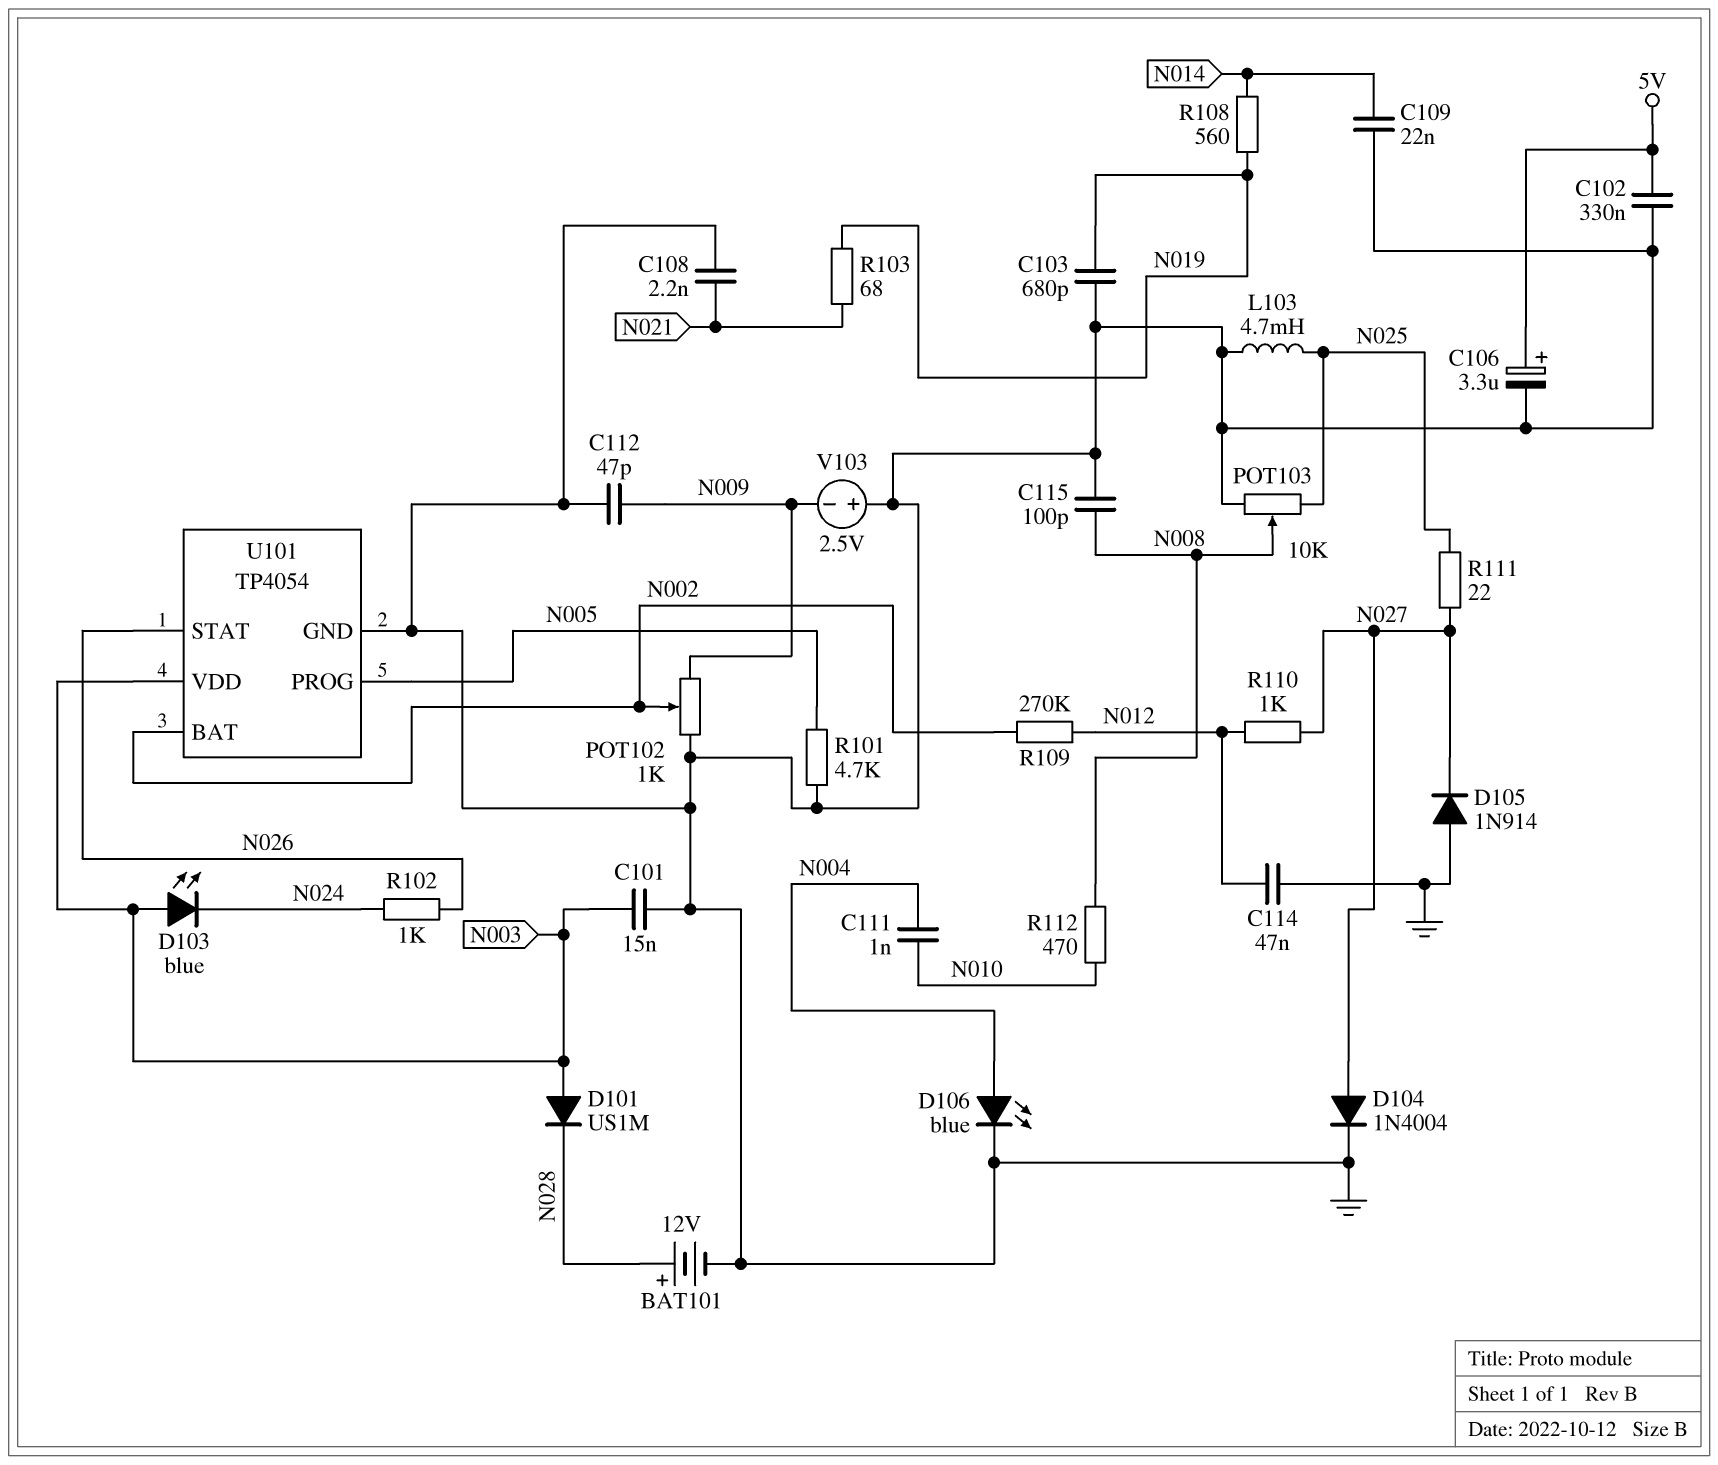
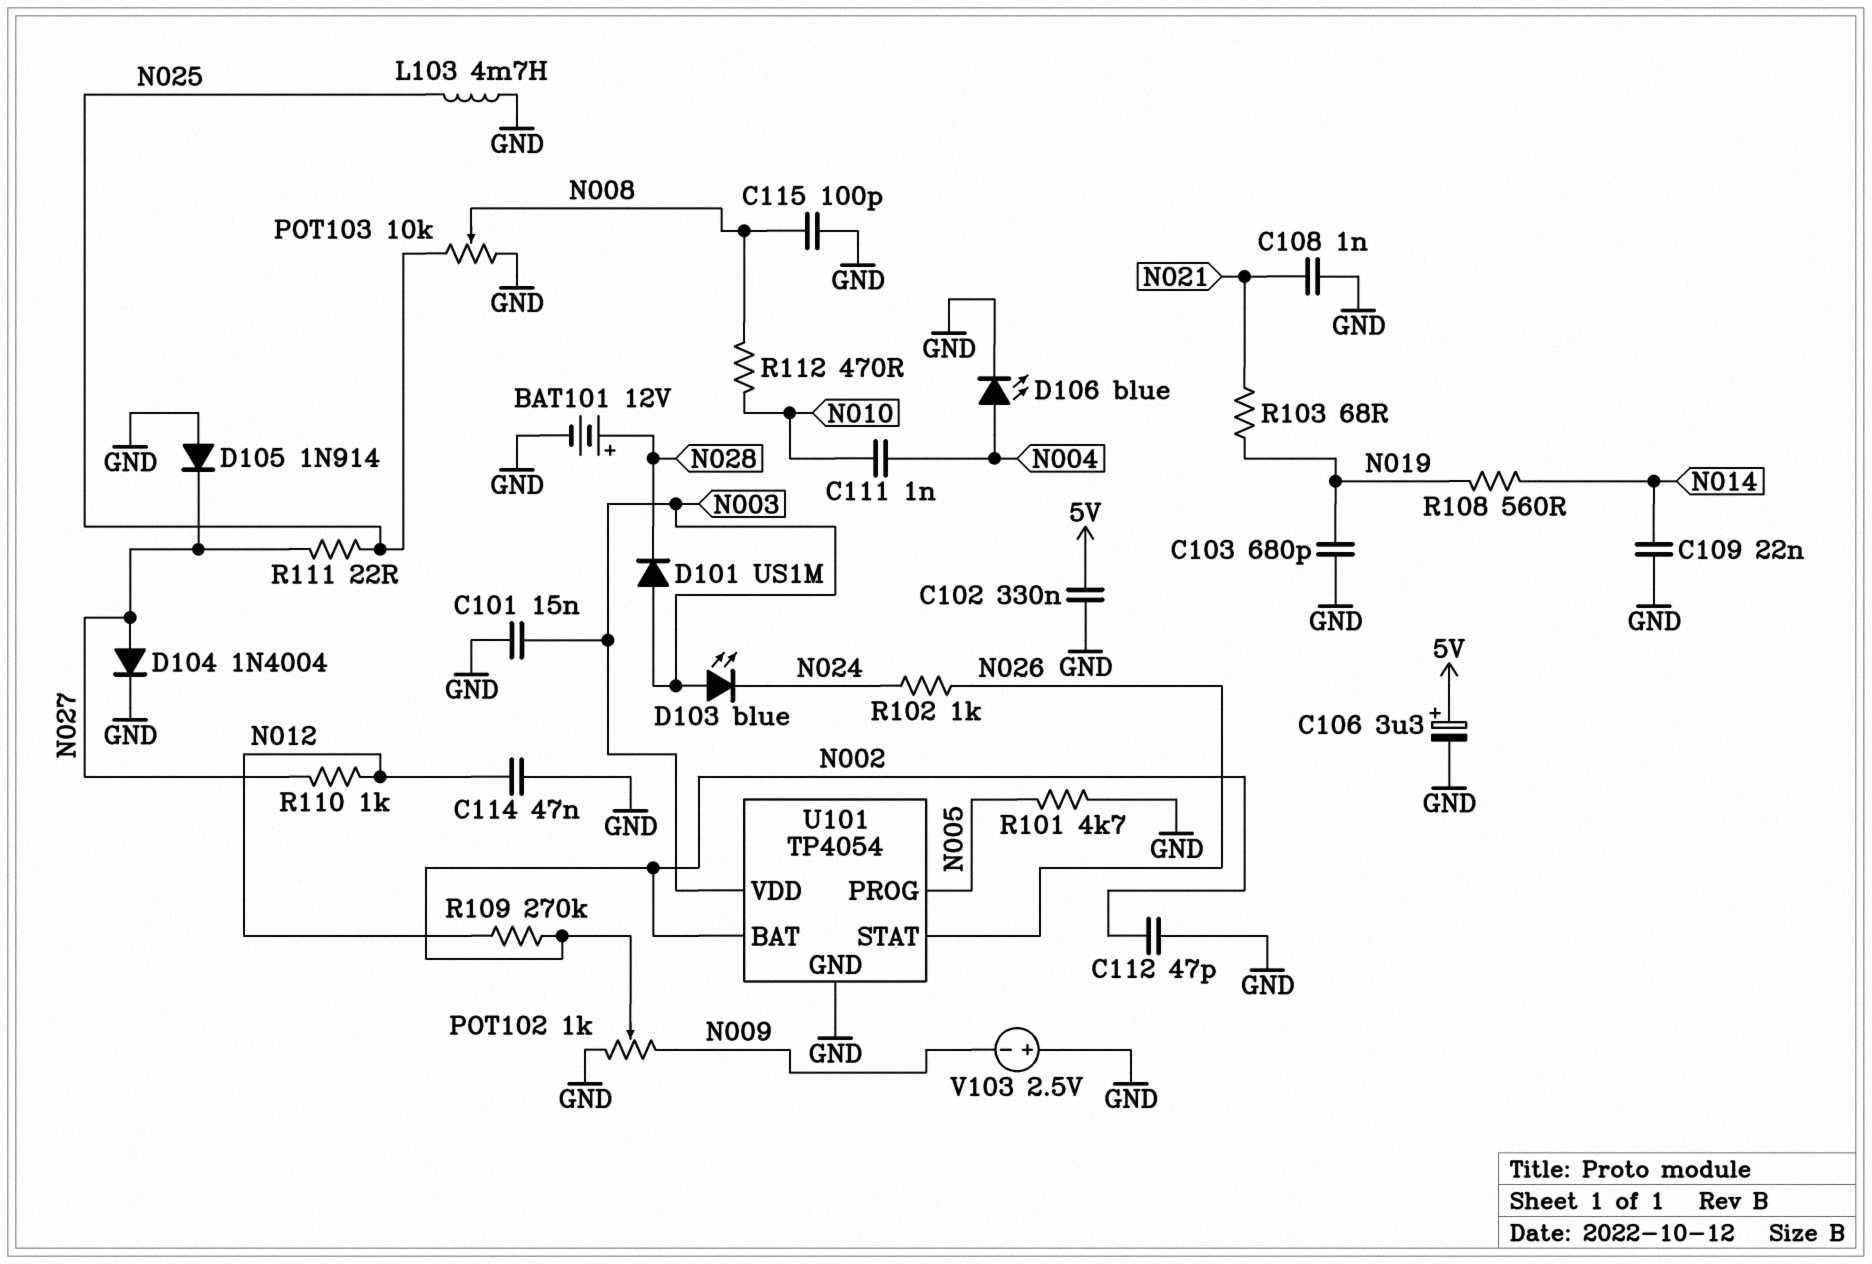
C108: 2.2nF (GND, N021) -> 1nF (GND, N021)
C112: 47pF (GND, N009) -> 47pF (GND, N002)

